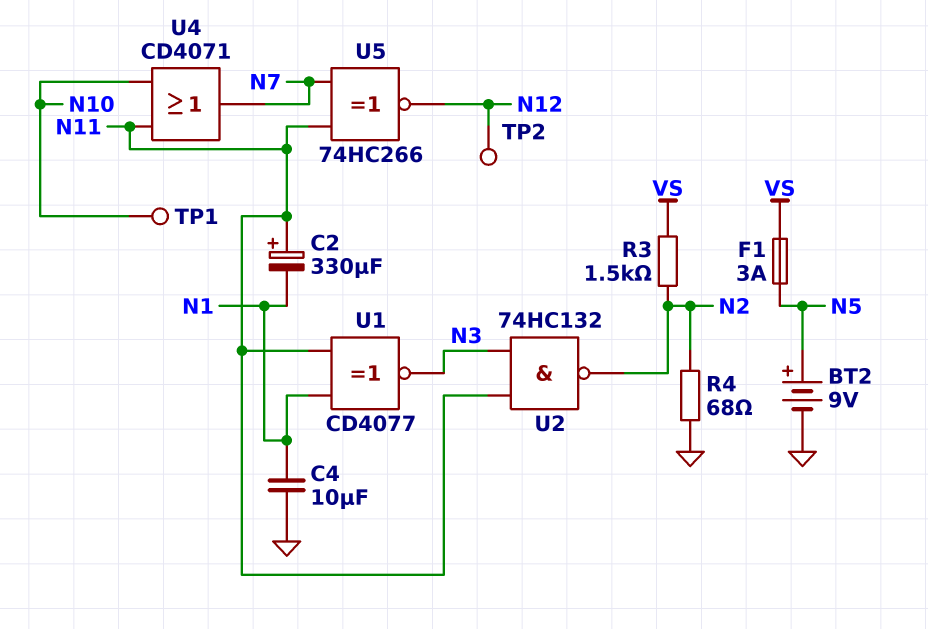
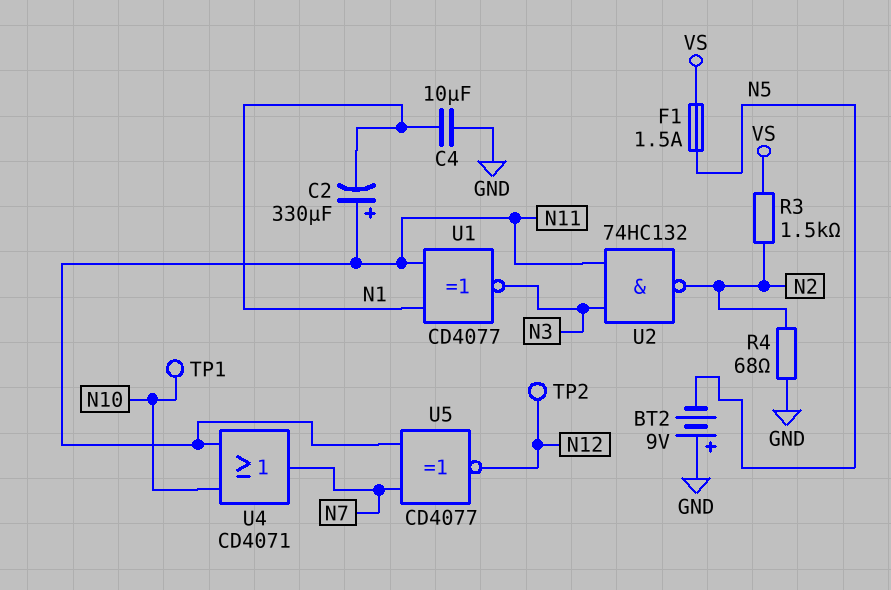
BT2: 9V (plus N5, minus GND) -> 9V (plus GND, minus N5)
F1: 3A (N5, VS) -> 1.5A (N5, VS)
U5: XNOR 74HC266 (in N7, in N11, out N12) -> XNOR CD4077 (in N7, in N11, out N12)

